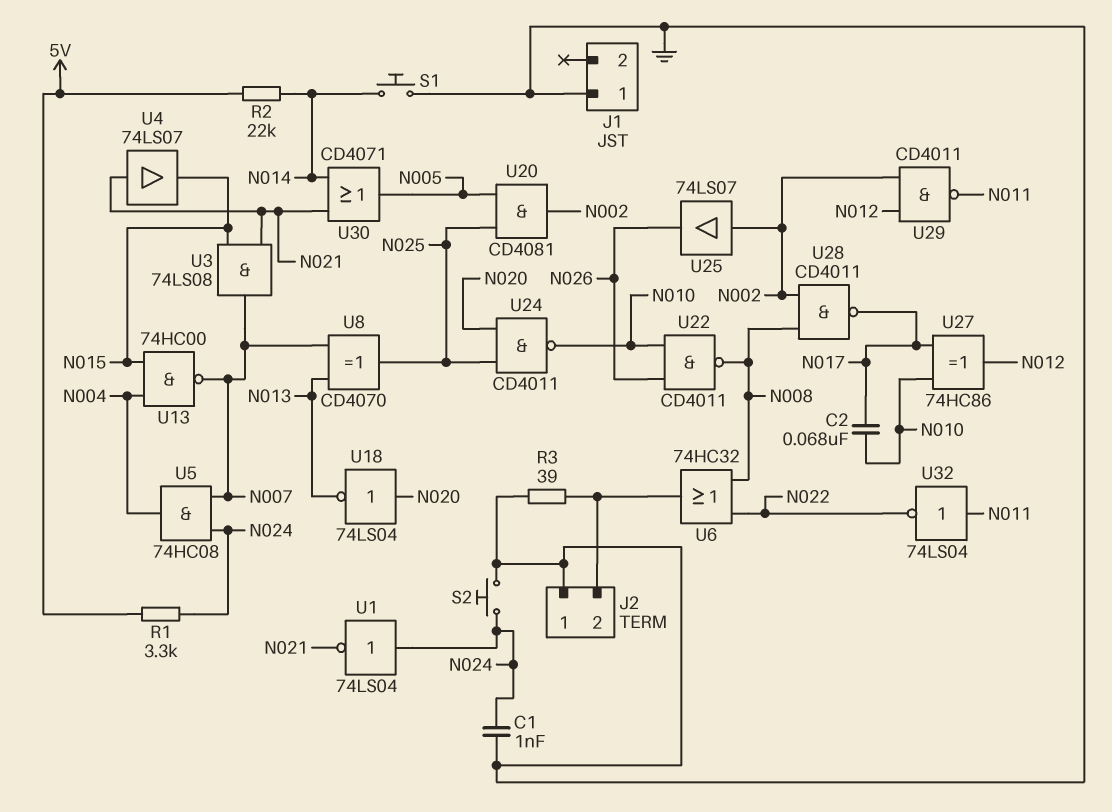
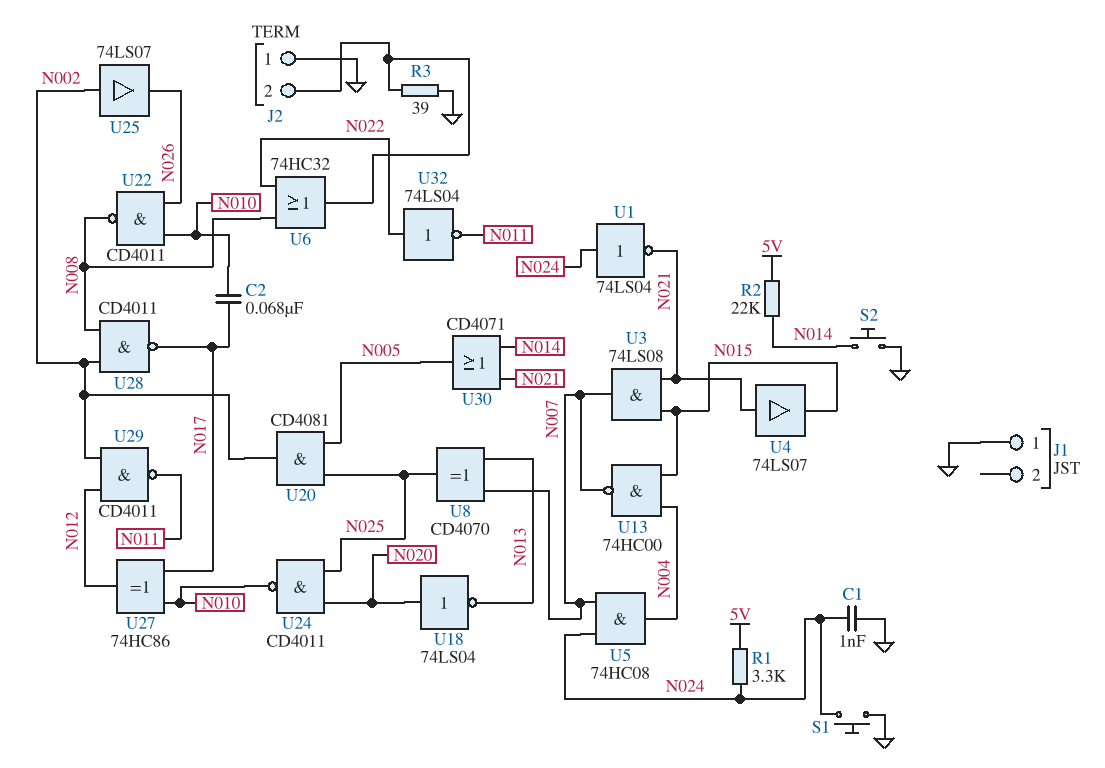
S1: button (GND, N014) -> button (GND, N024)
S2: button (GND, N024) -> button (GND, N014)
U32: NOT 74LS04 (in N011, out N022) -> NOT 74LS04 (in N022, out N011)

